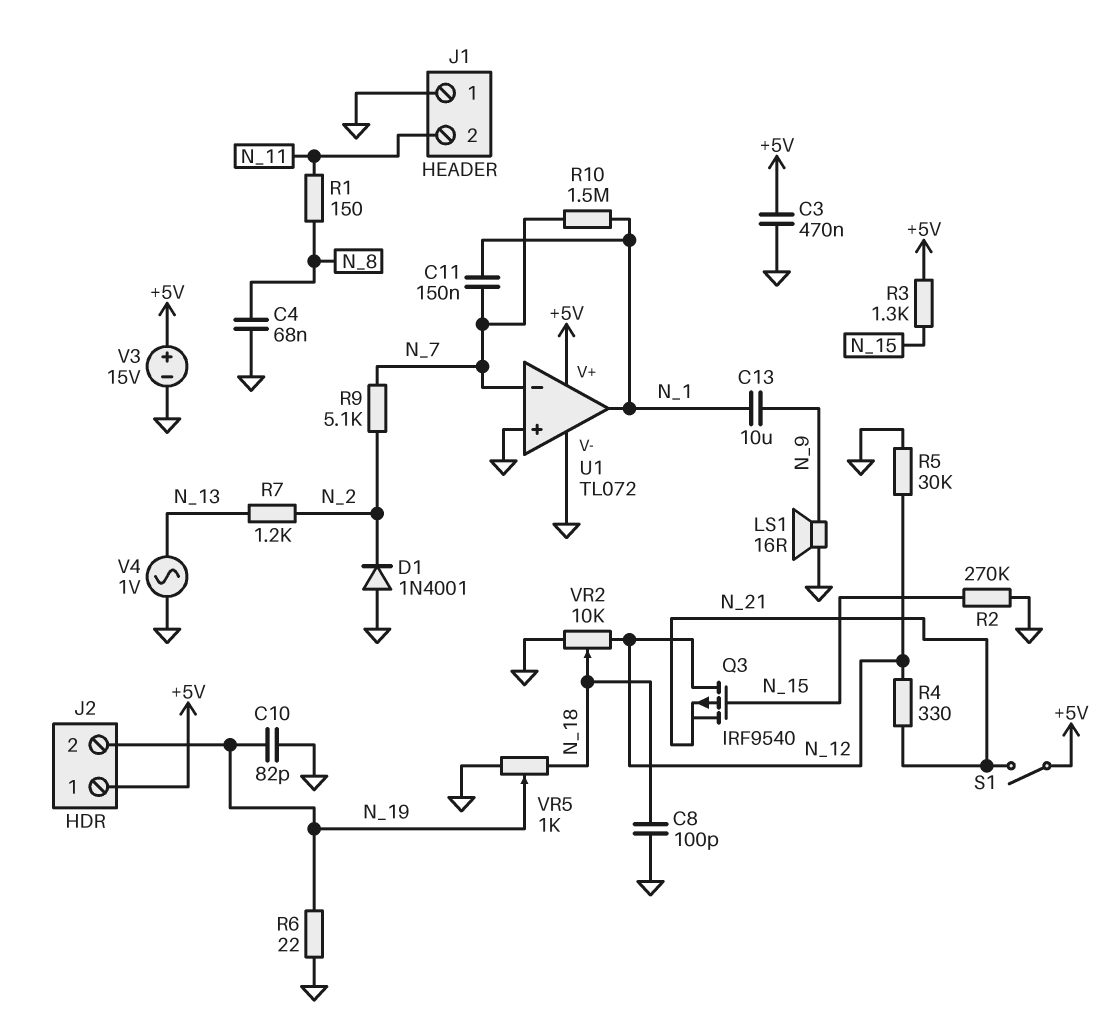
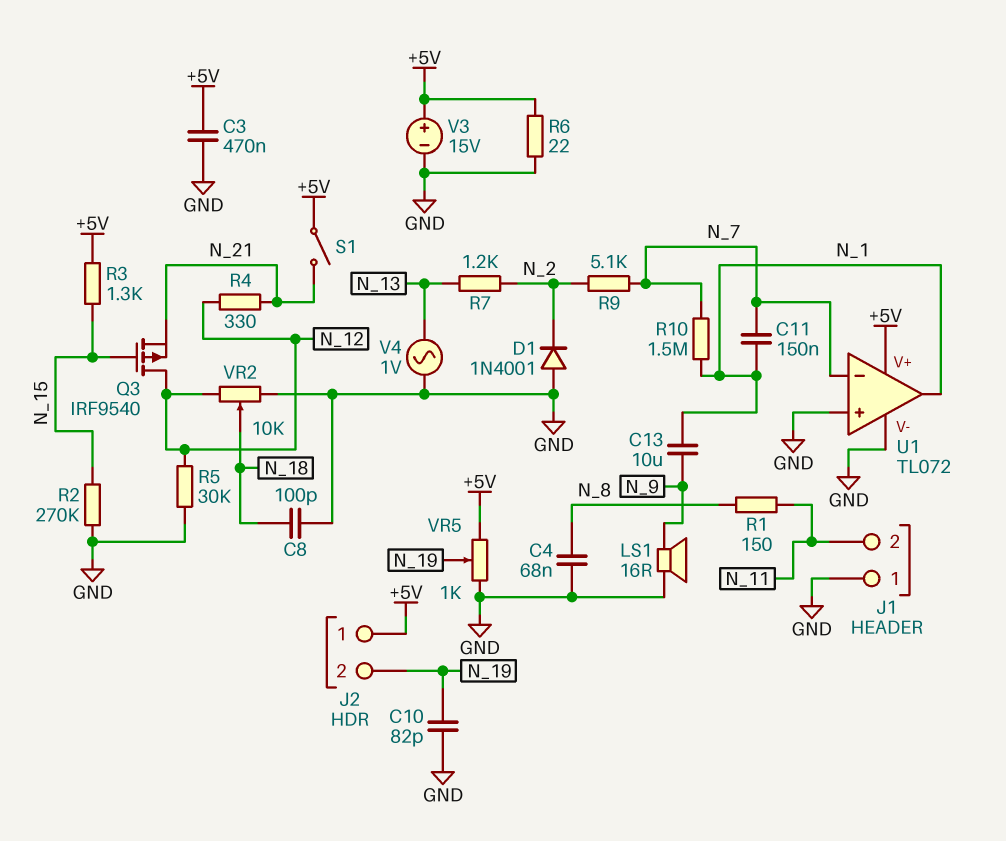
R6: 22 (GND, N_19) -> 22 (+5V, GND)
VR5: 1k (GND, N_18, wiper N_19) -> 1k (+5V, GND, wiper N_19)

